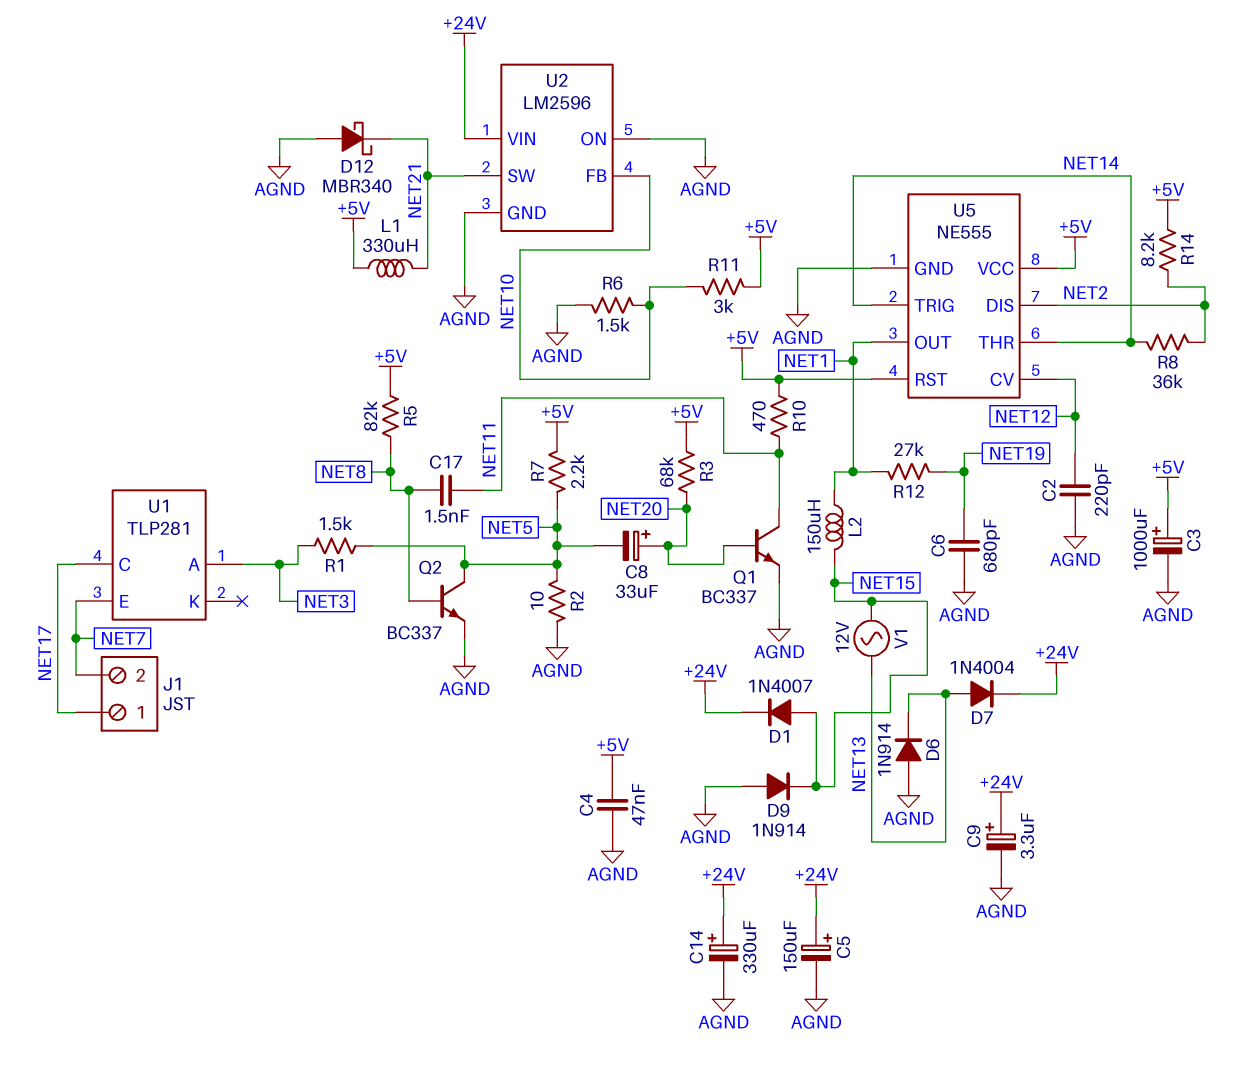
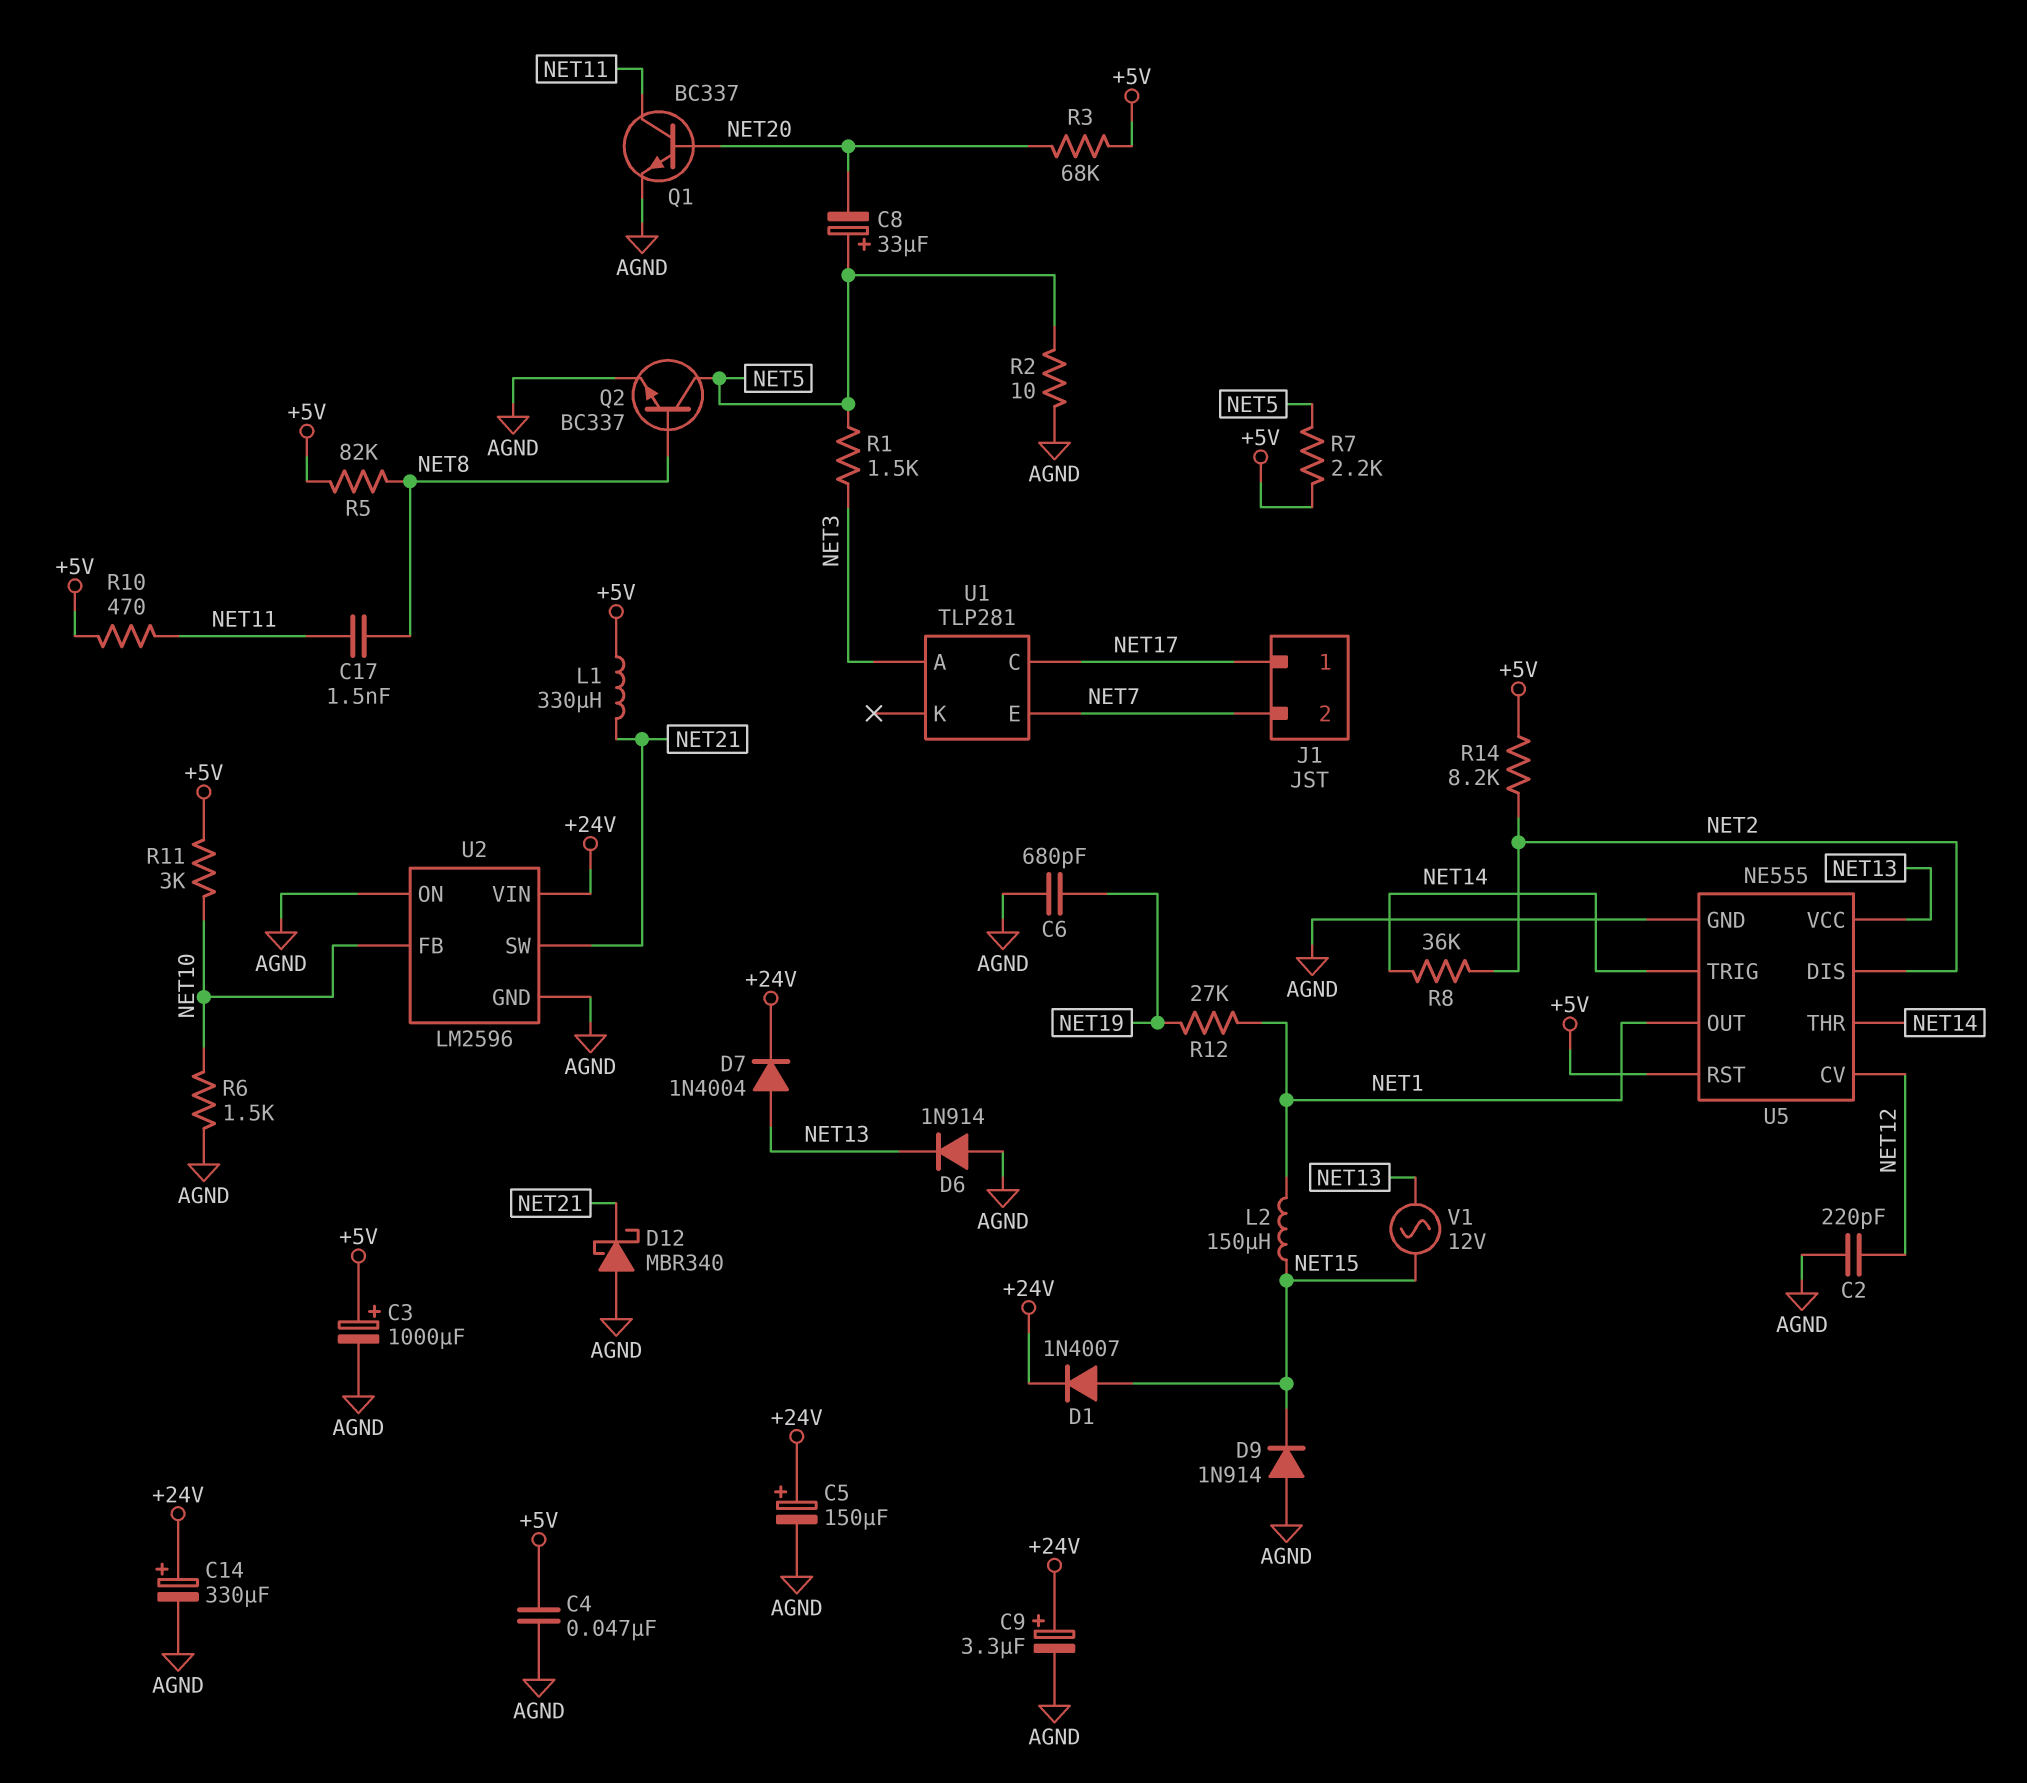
C8: 33uF (plus NET20, minus NET5) -> 33uF (plus NET5, minus NET20)
U5 pin VCC: +5V -> NET13

